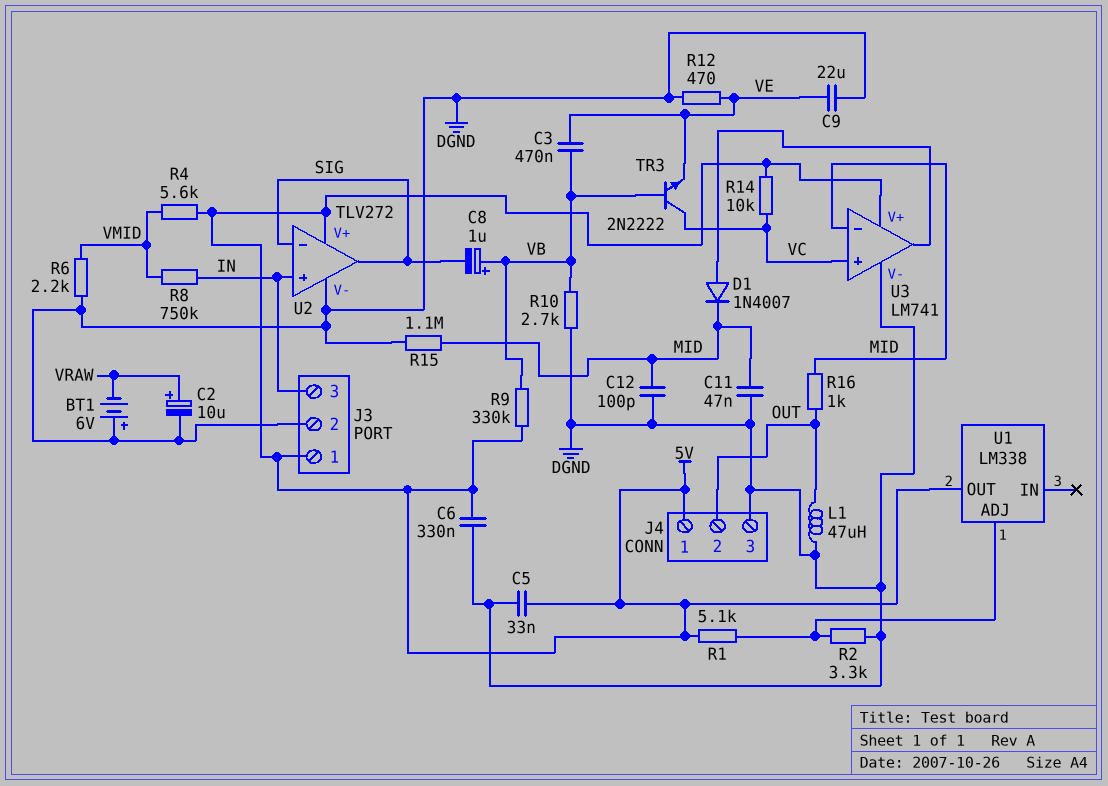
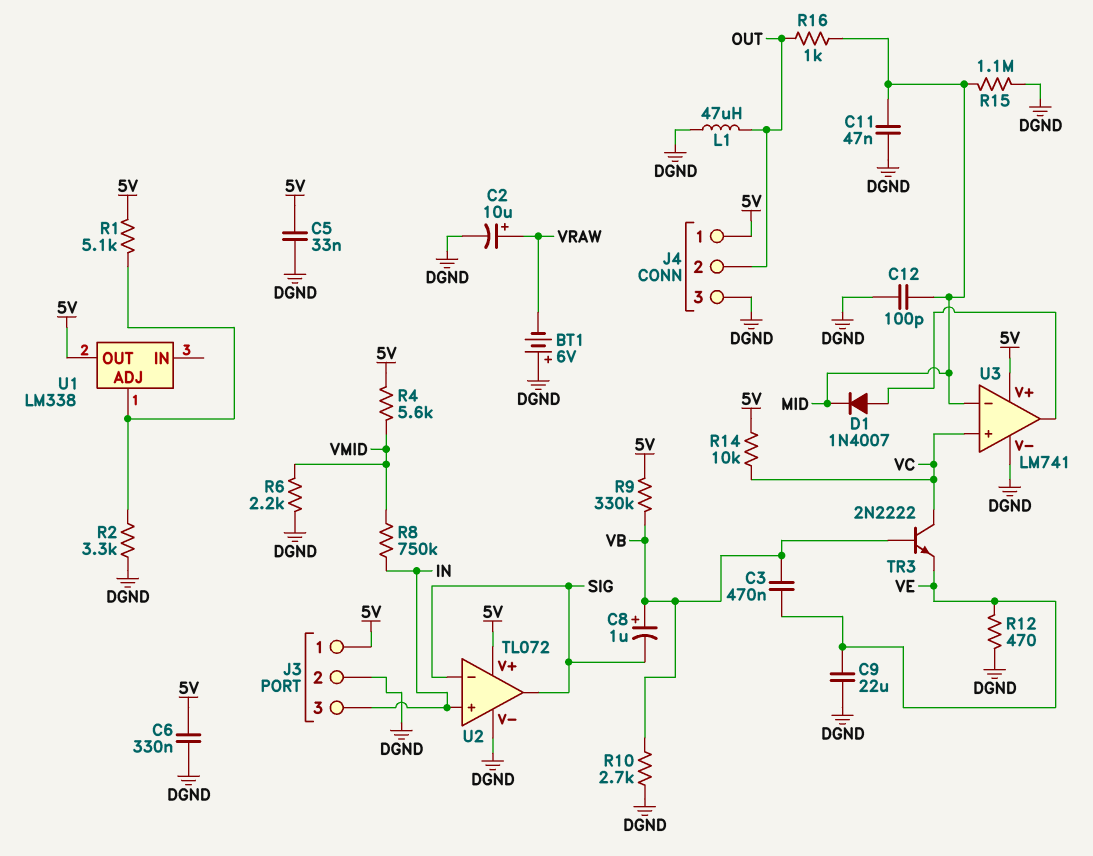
U2: TLV272 -> TL072

